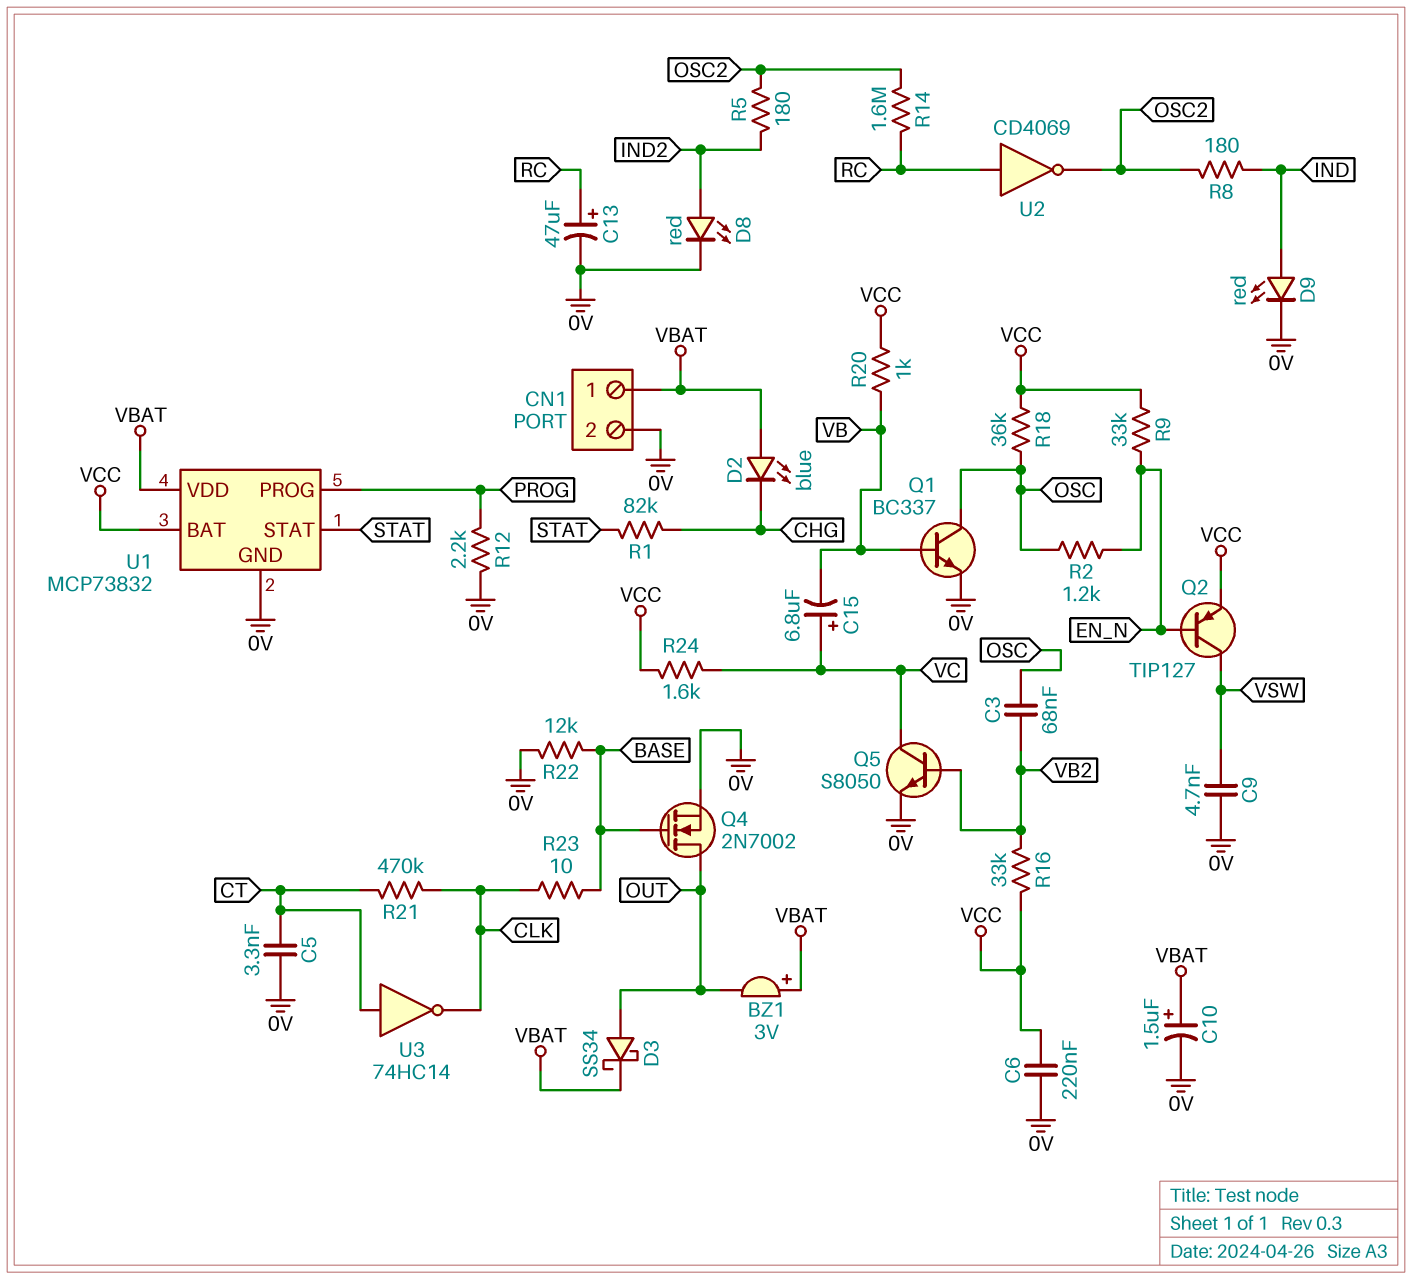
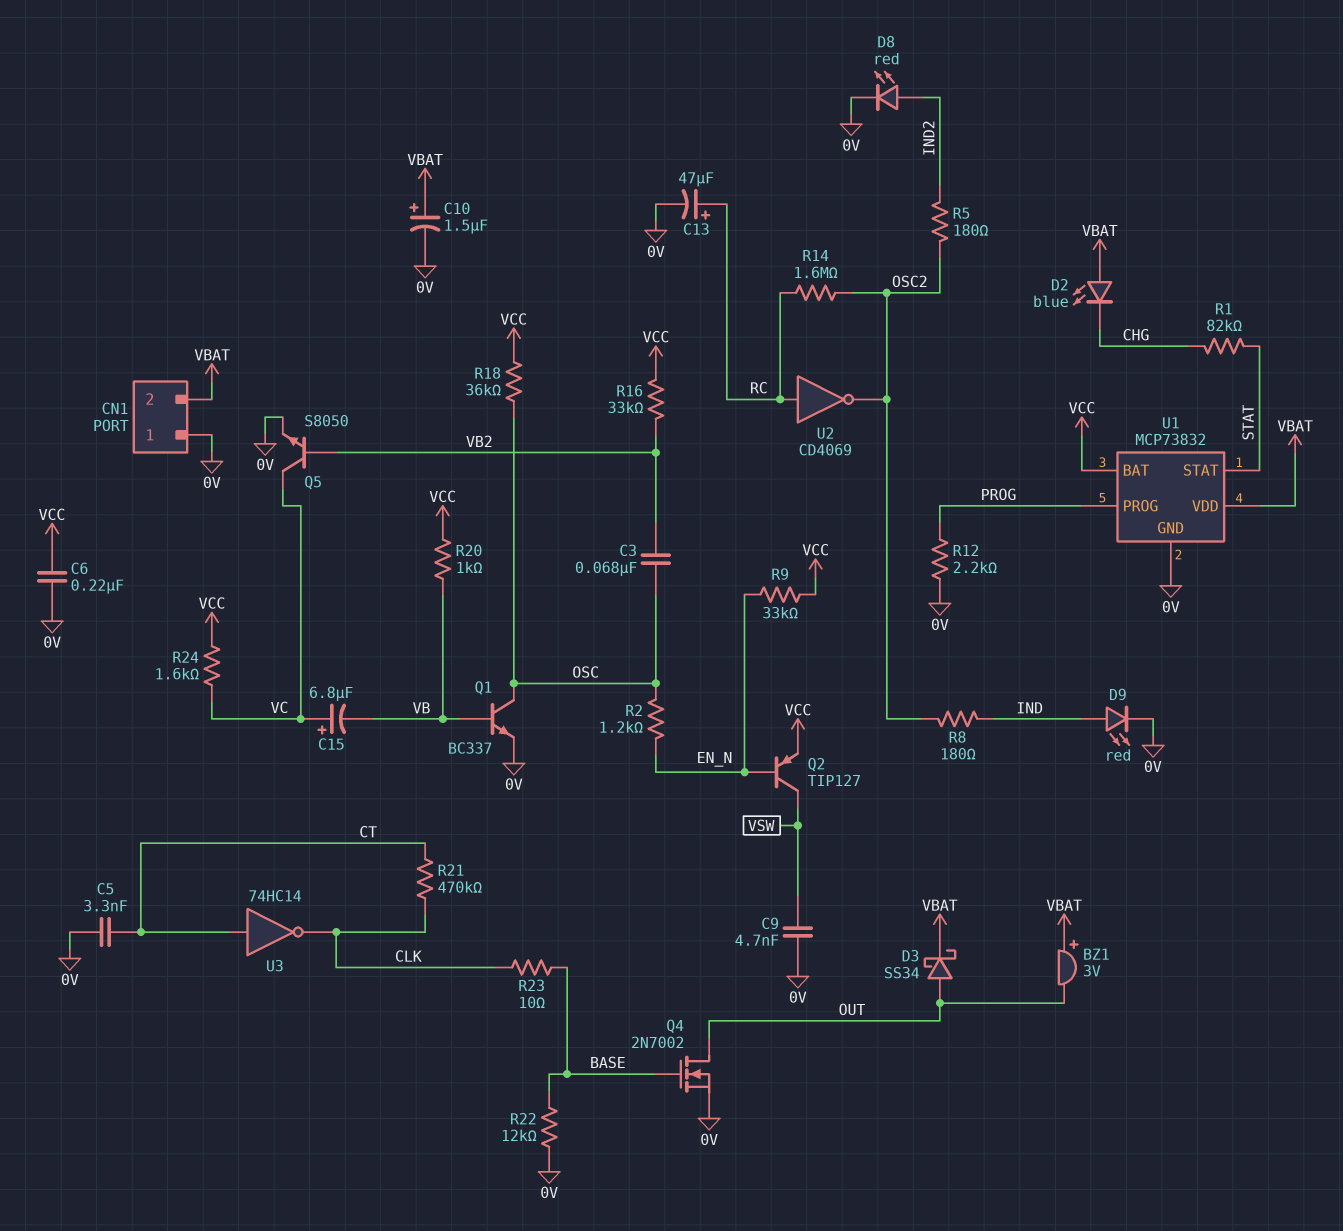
CN1 pin 1: VBAT -> 0V
CN1 pin 2: 0V -> VBAT

